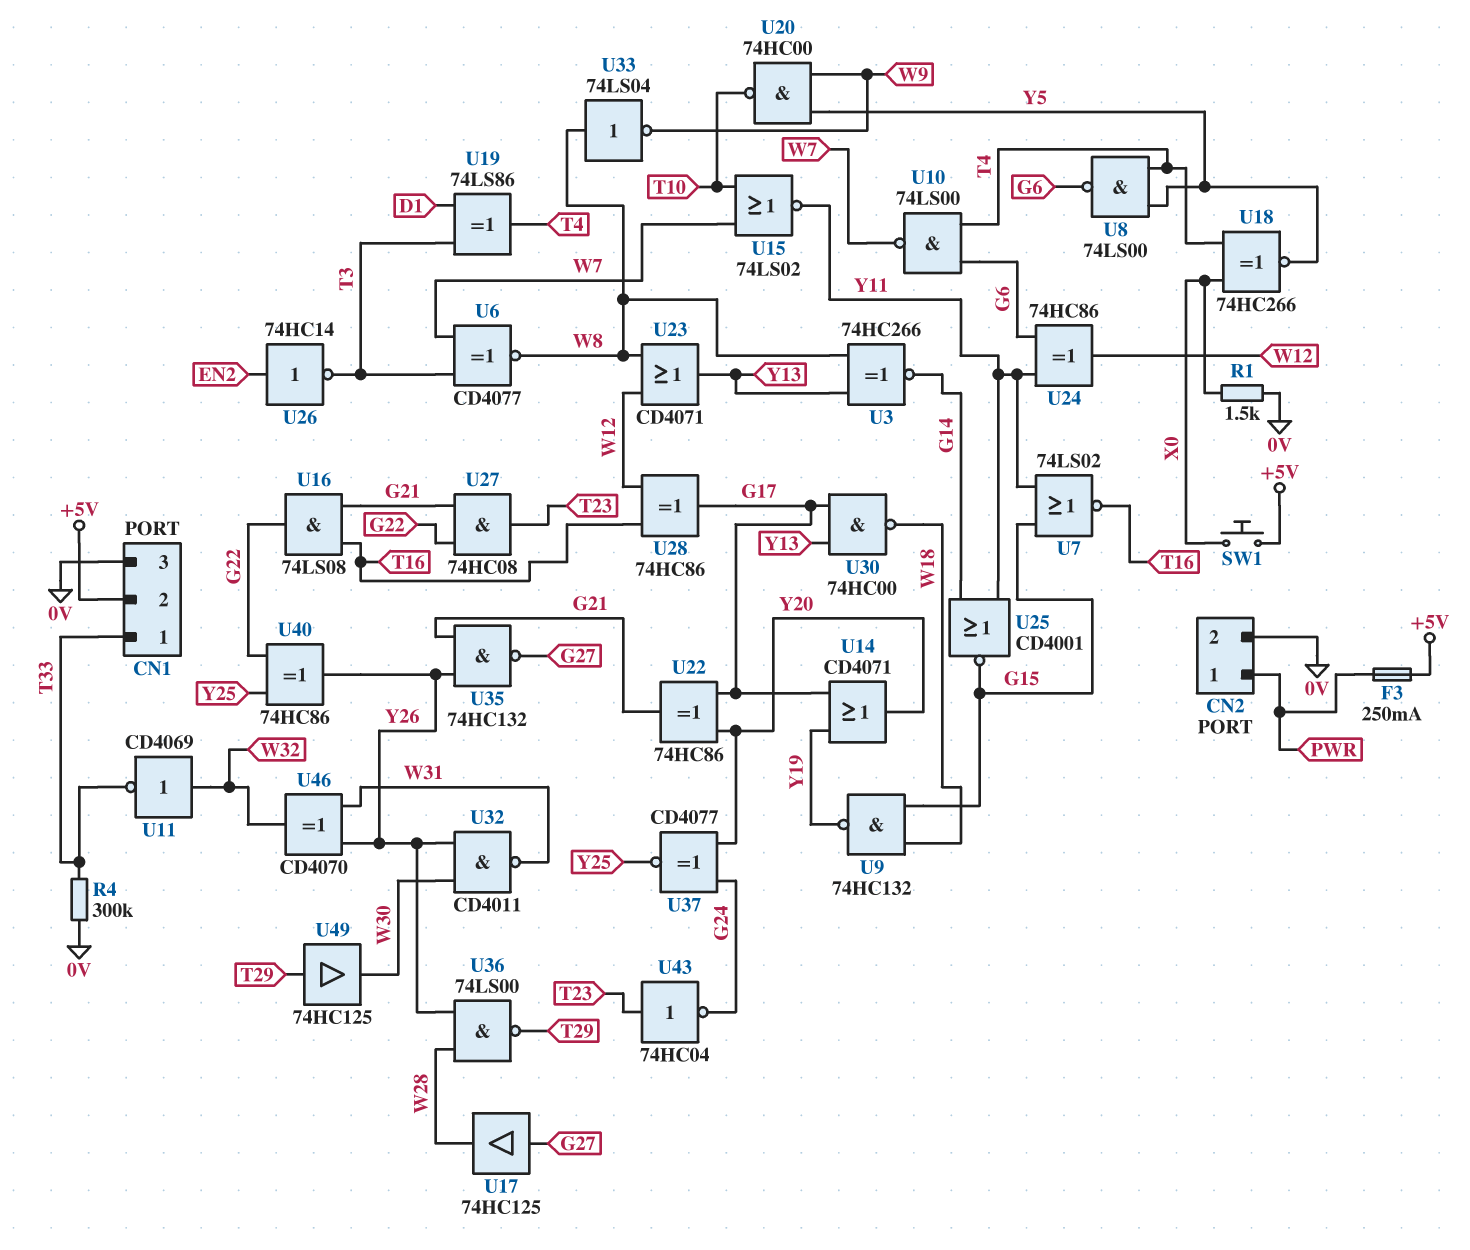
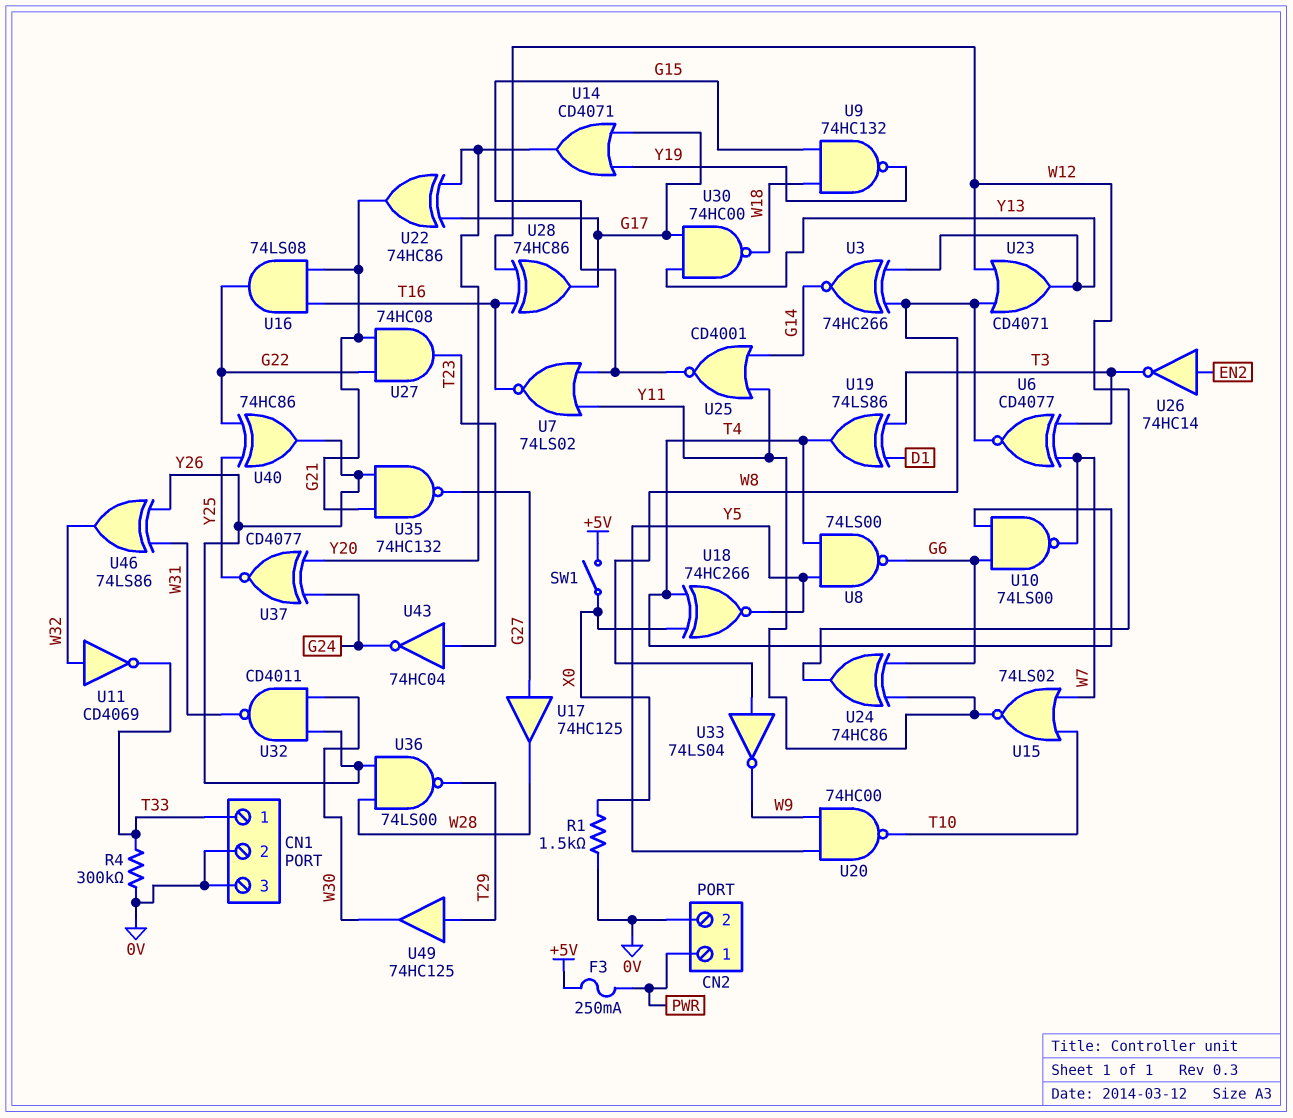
CN1 pin 2: +5V -> 0V
SW1: button (+5V, X0) -> switch (+5V, X0)
U46: XOR CD4070 (in W31, in Y26, out W32) -> XOR 74LS86 (in W31, in Y26, out W32)

